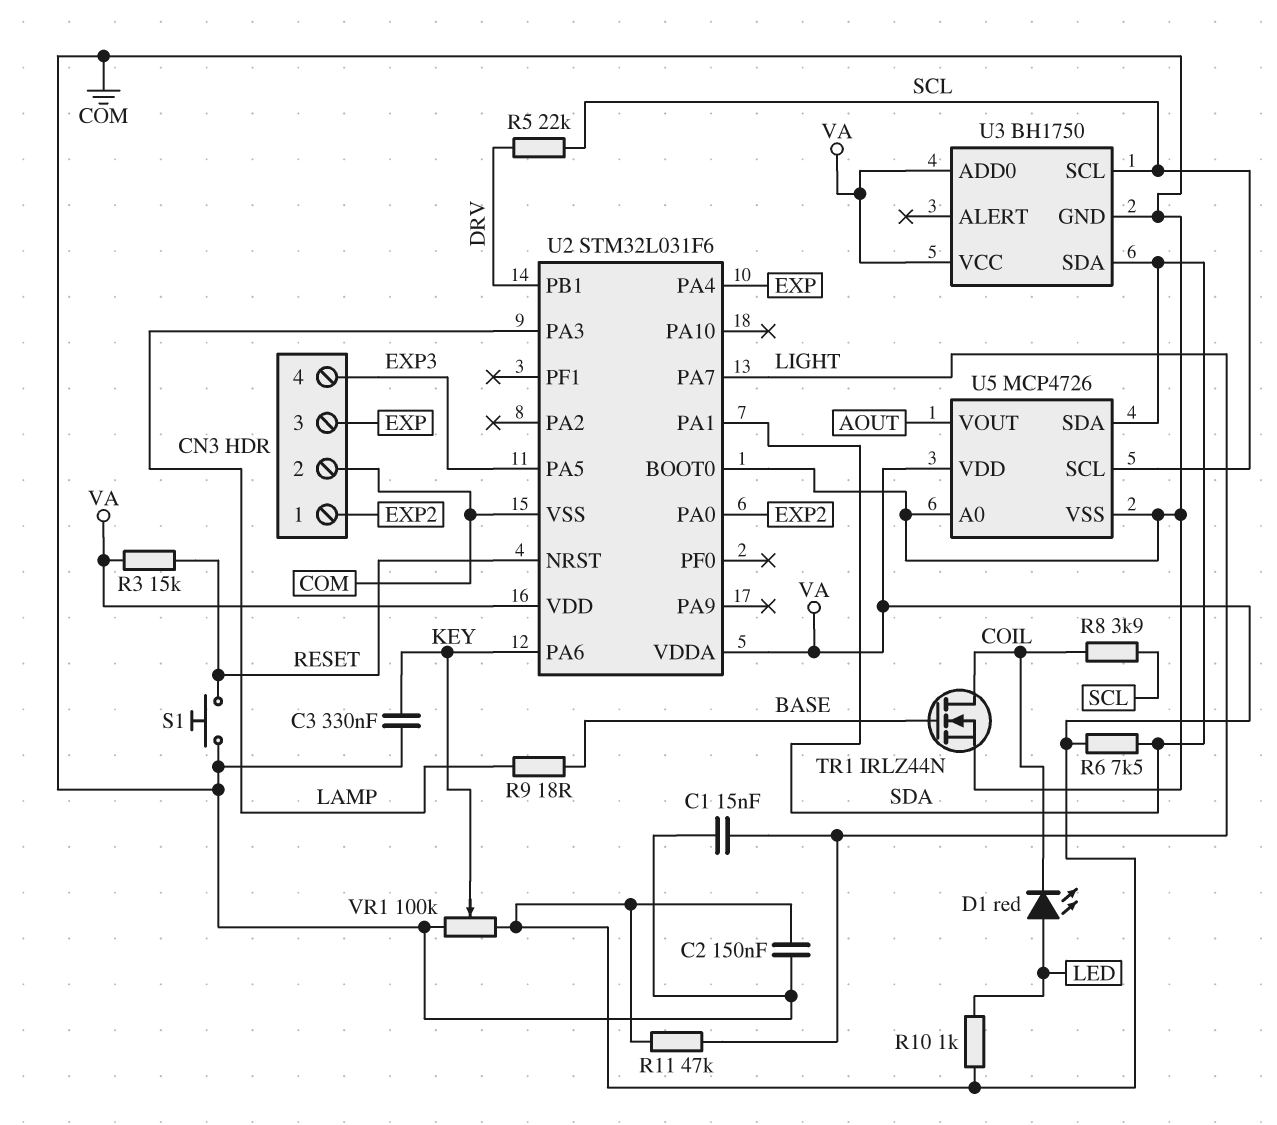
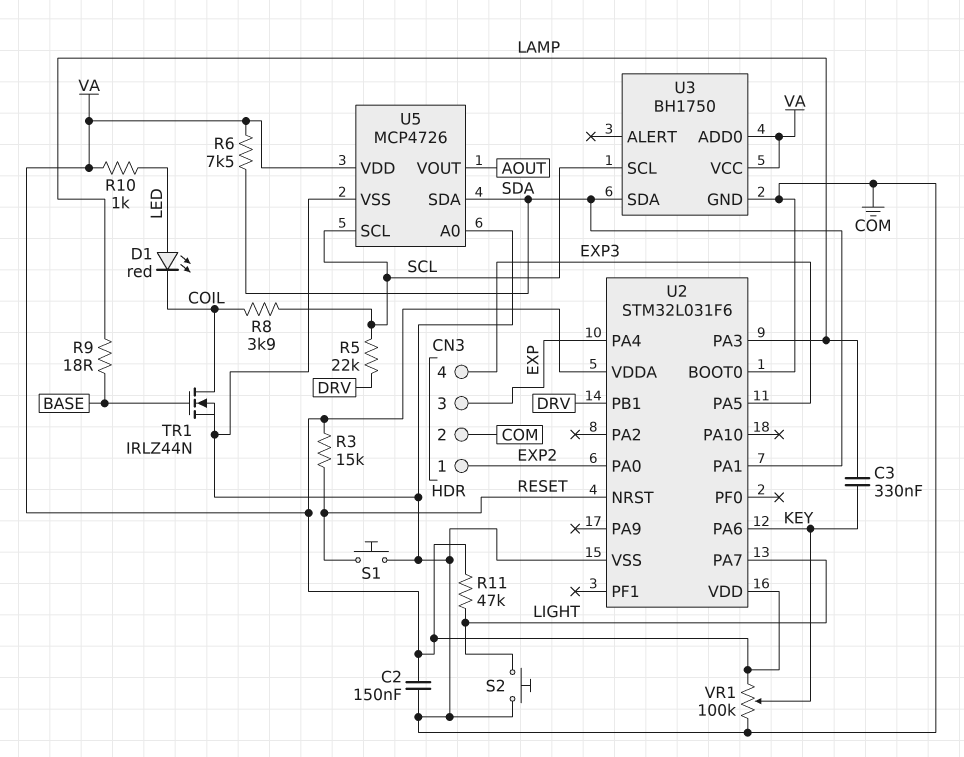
C1: 15nF (COM, LIGHT) -> none
C3: 330nF (COM, KEY) -> 330nF (KEY, LAMP)
S2: none -> button (COM, LIGHT)

